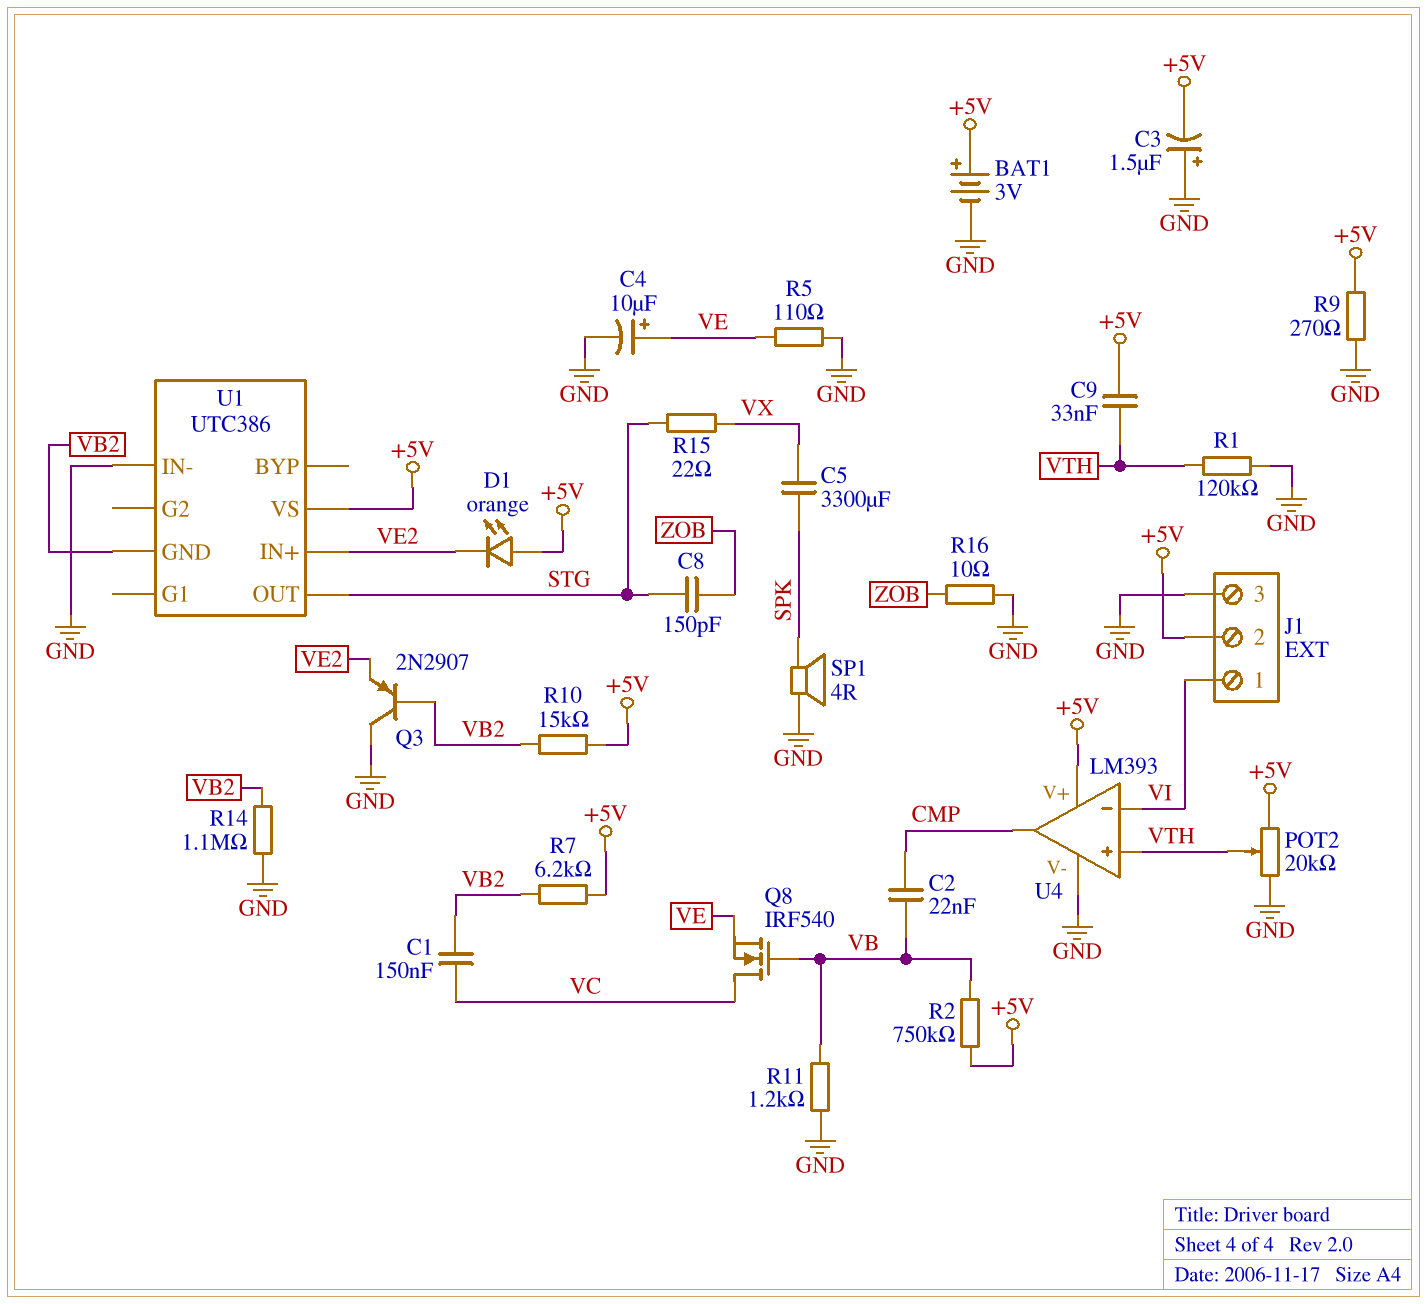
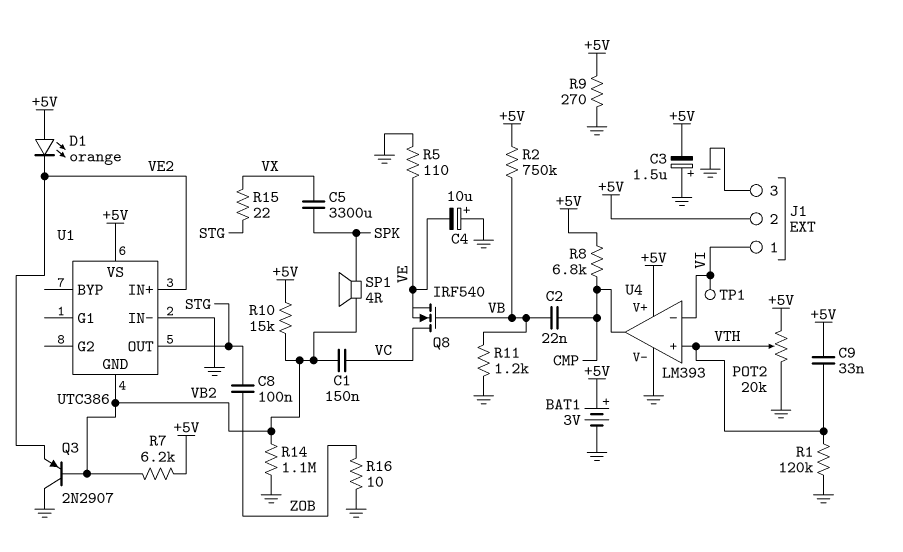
C4: 10uF (plus VE, minus GND) -> 10uF (plus GND, minus VE)
C8: 150pF (STG, ZOB) -> 100nF (STG, ZOB)
R8: none -> 6.8k (+5V, CMP)
SP1: speaker 4R (GND, SPK) -> speaker 4R (SPK, VB2)
TP1: none -> test point (VI)

